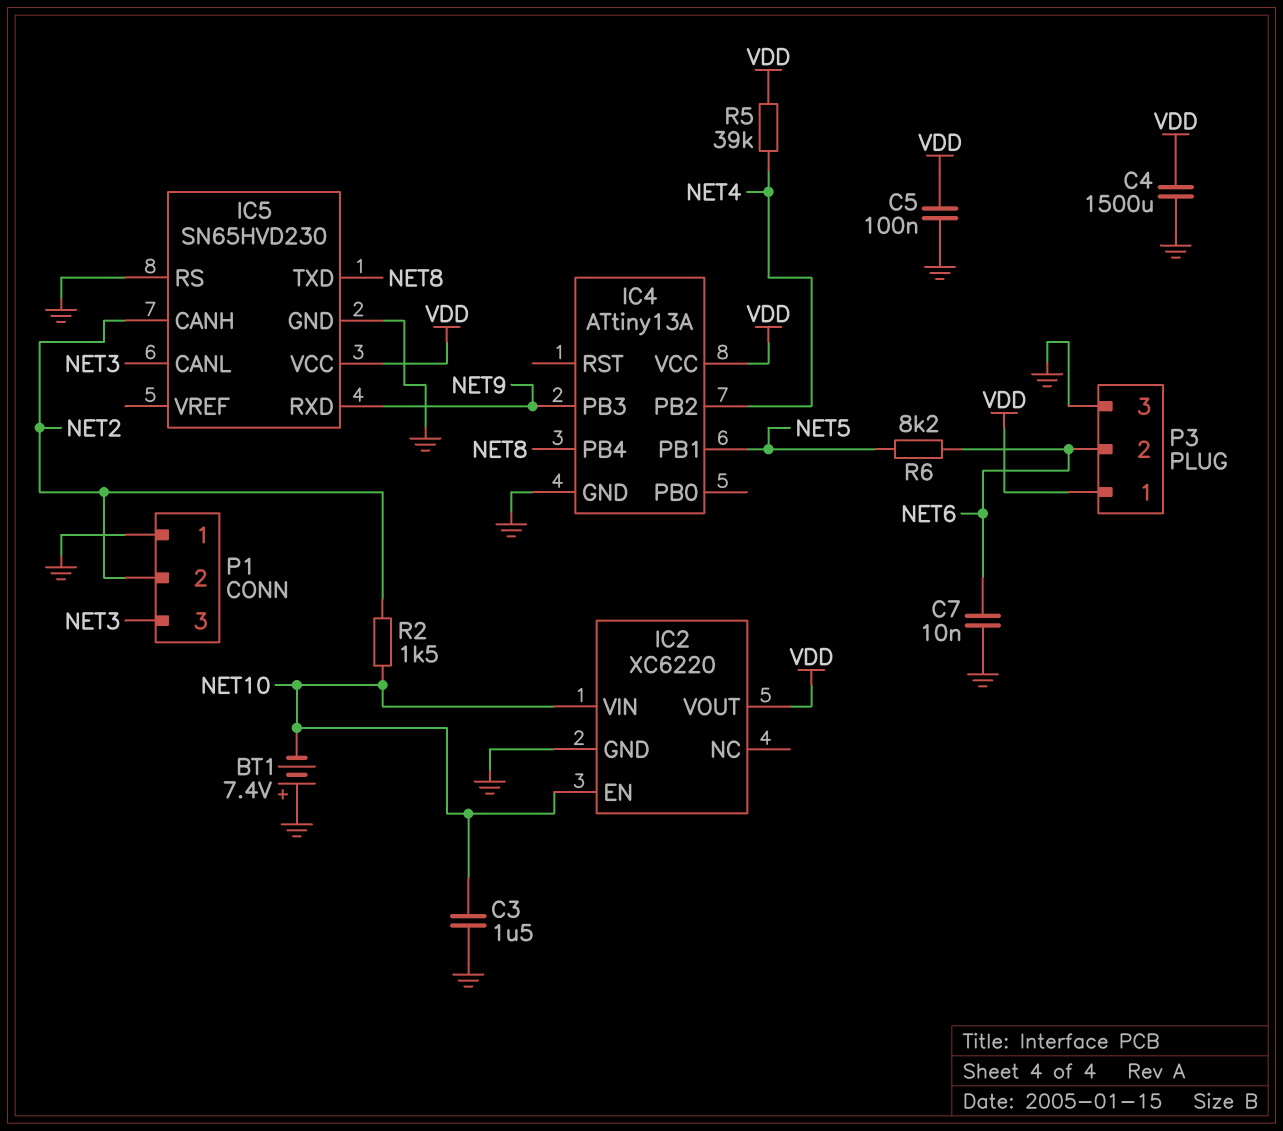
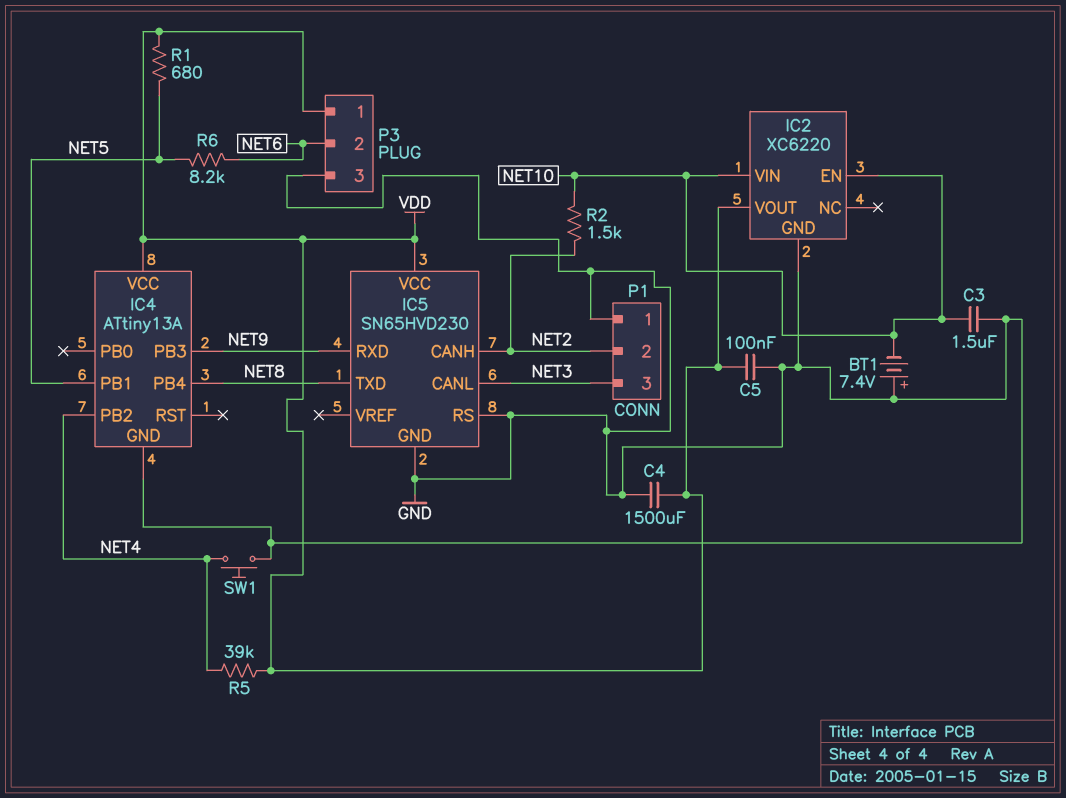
C7: 10nF (GND, NET6) -> none
R1: none -> 680 (NET5, VDD)
SW1: none -> button (GND, NET4)

